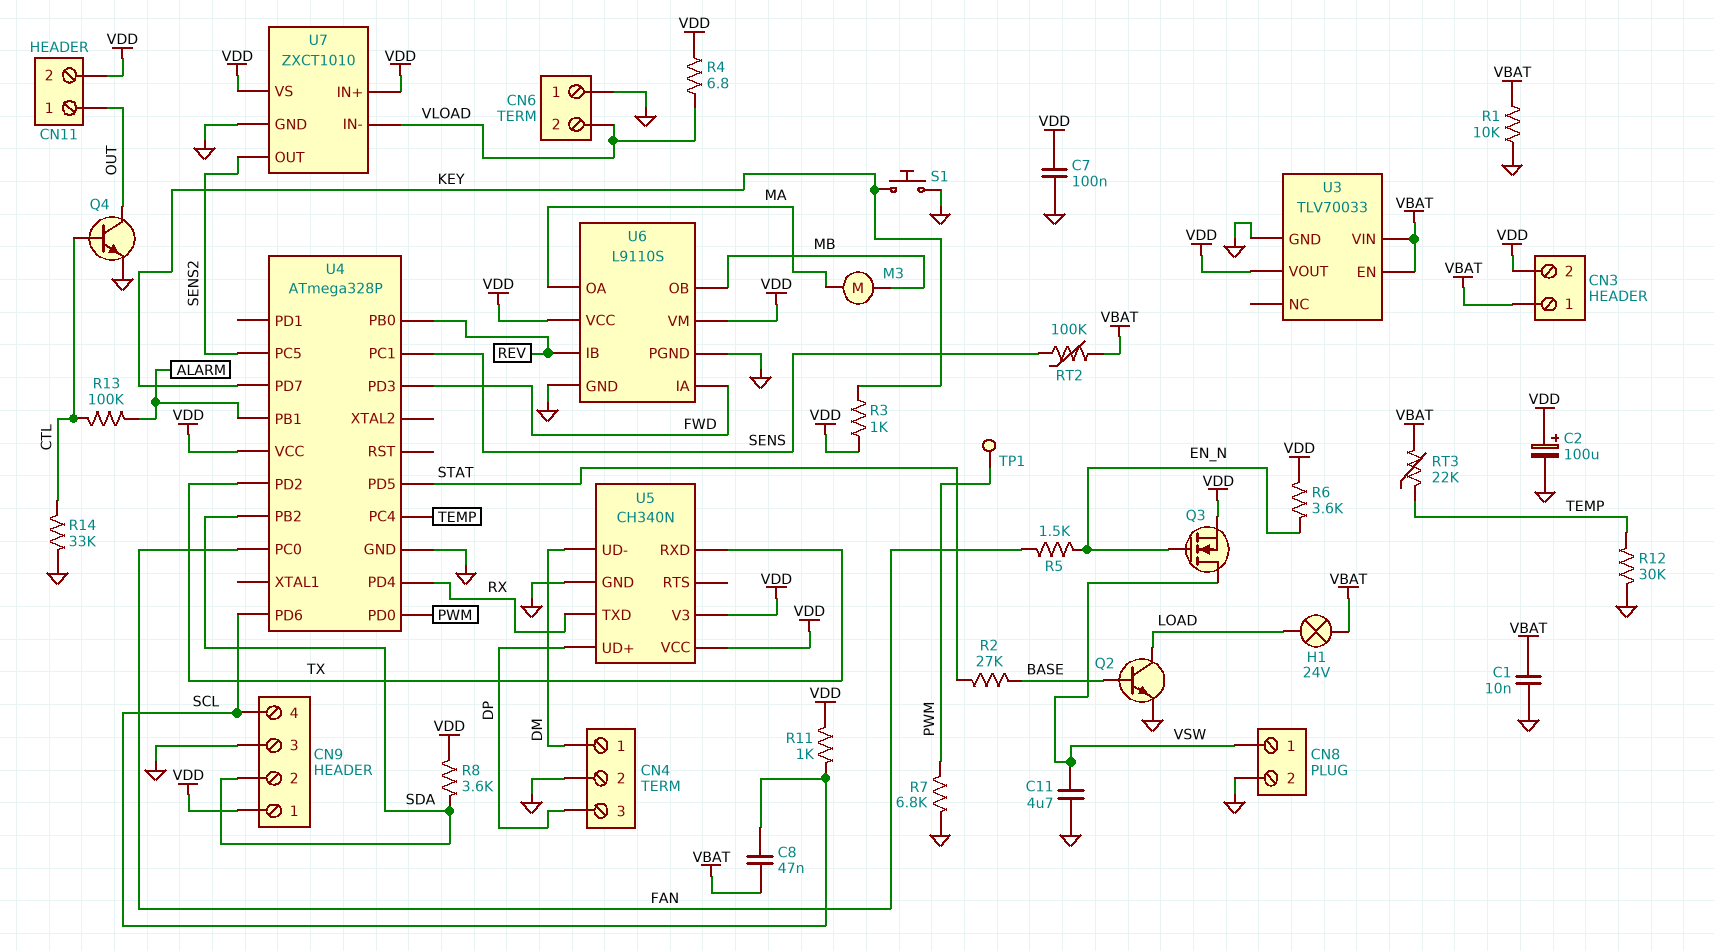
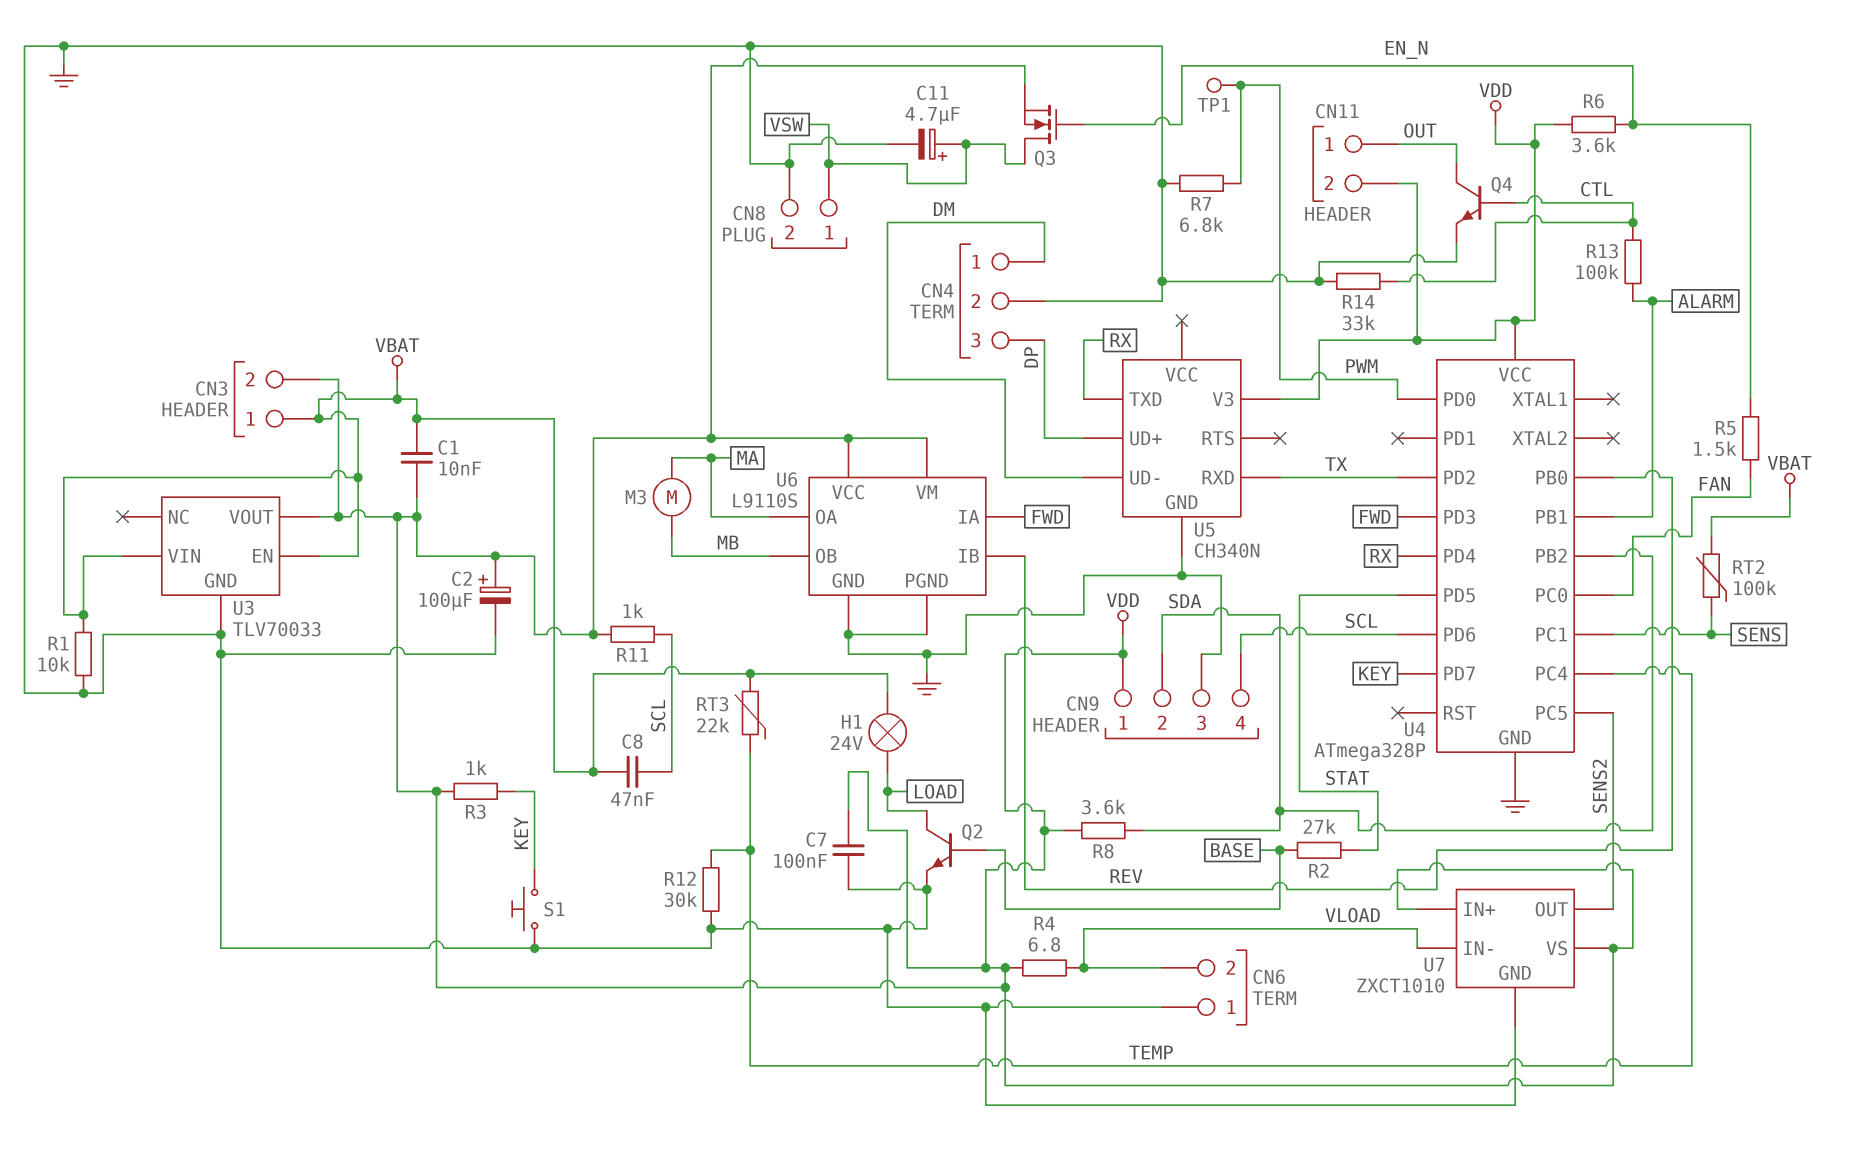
C1: 10nF (GND, VBAT) -> 10nF (VBAT, VDD)
C11: 4.7uF (GND, VSW) -> 4.7uF (plus VSW, minus GND)
U5 pin VCC: VDD -> none

